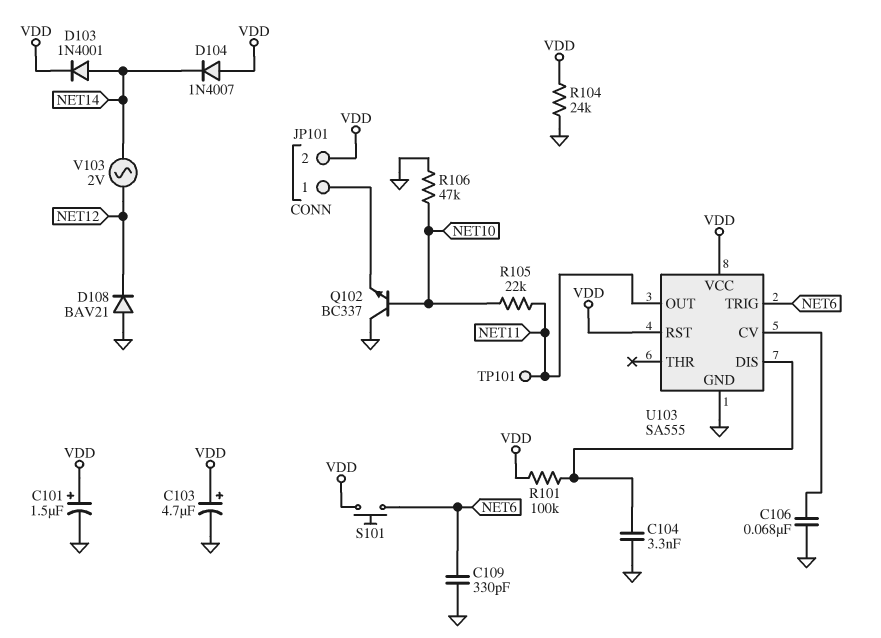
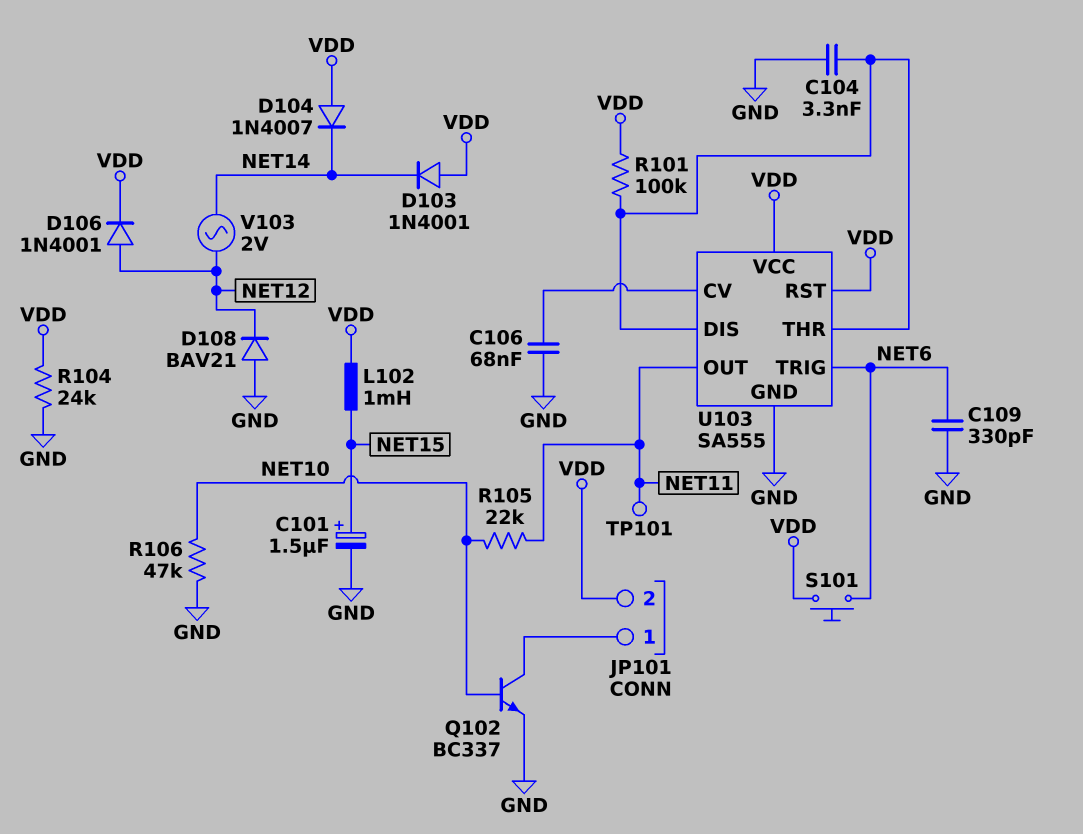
C101: 1.5uF (plus VDD, minus GND) -> 1.5uF (plus NET15, minus GND)
C103: 4.7uF (plus VDD, minus GND) -> none
D103: diode 1N4001 (A NET14, K VDD) -> diode 1N4001 (A VDD, K NET14)
D106: none -> diode 1N4001 (A NET12, K VDD)
L102: none -> 1mH (NET15, VDD)
Q102: NPN BC337 (B NET10, C GND, E JP101/1) -> NPN BC337 (B NET10, C JP101/1, E GND)
U103 pin THR: none -> U103/DIS

